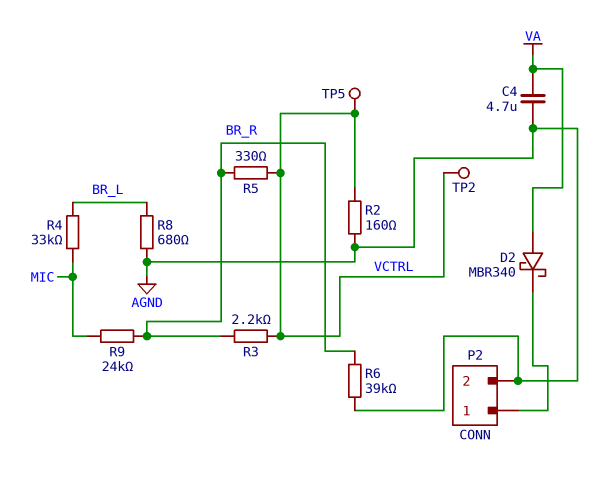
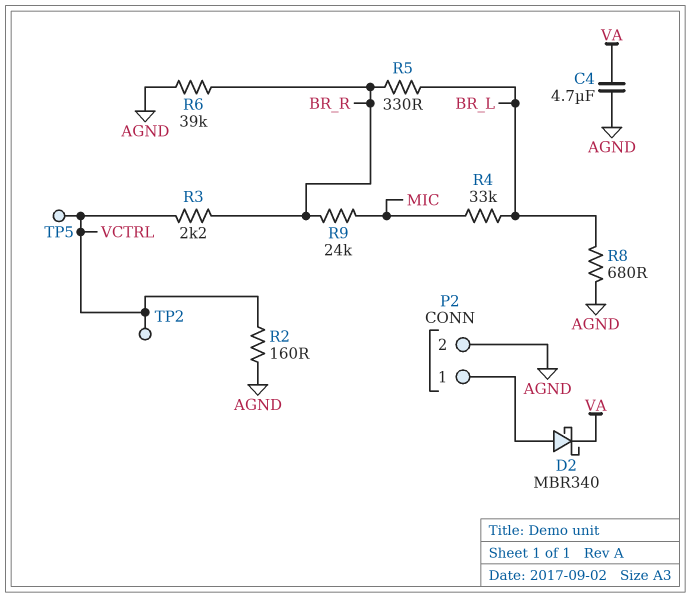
D2: schottky MBR340 (A VA, K P2/1) -> schottky MBR340 (A P2/1, K VA)
R5: 330 (BR_R, VCTRL) -> 330 (BR_L, BR_R)

